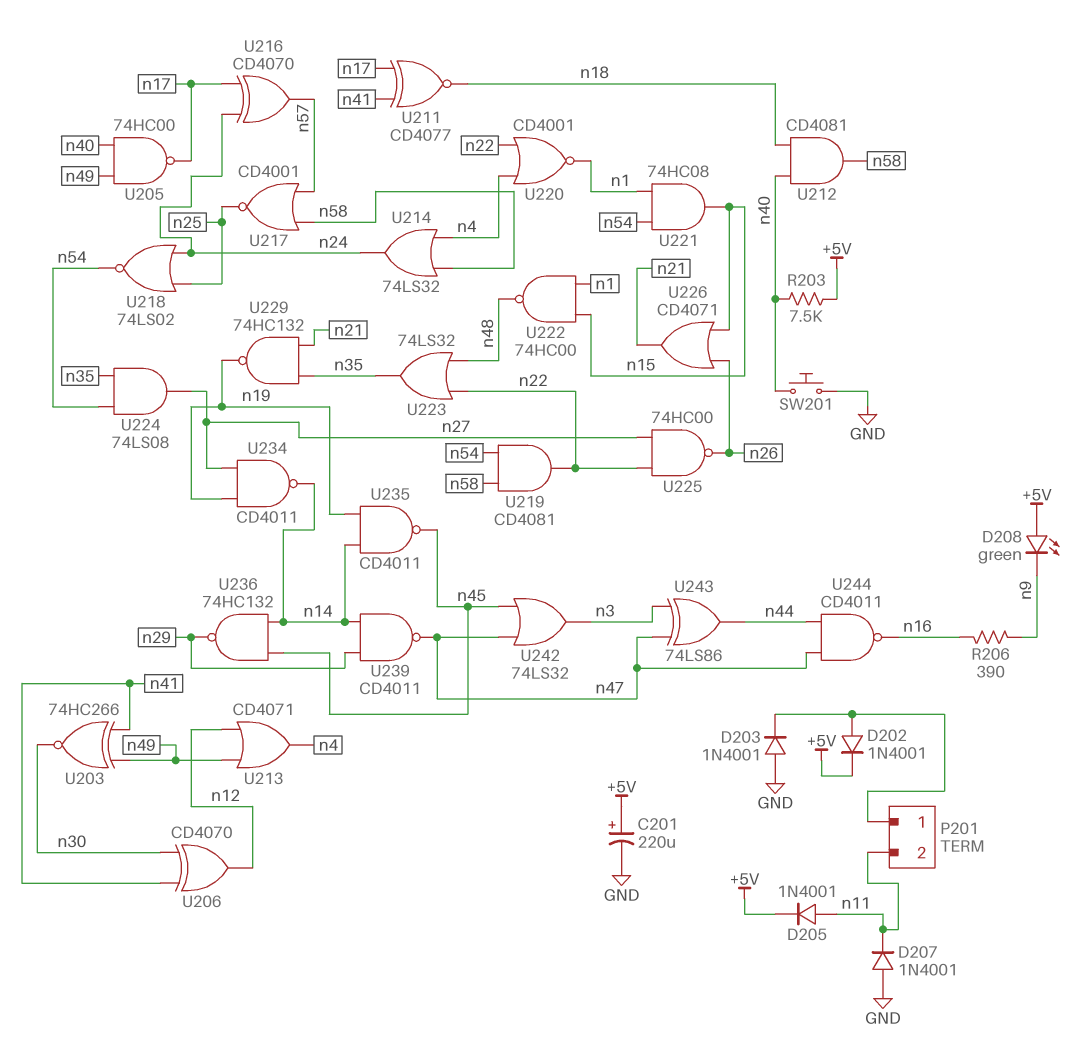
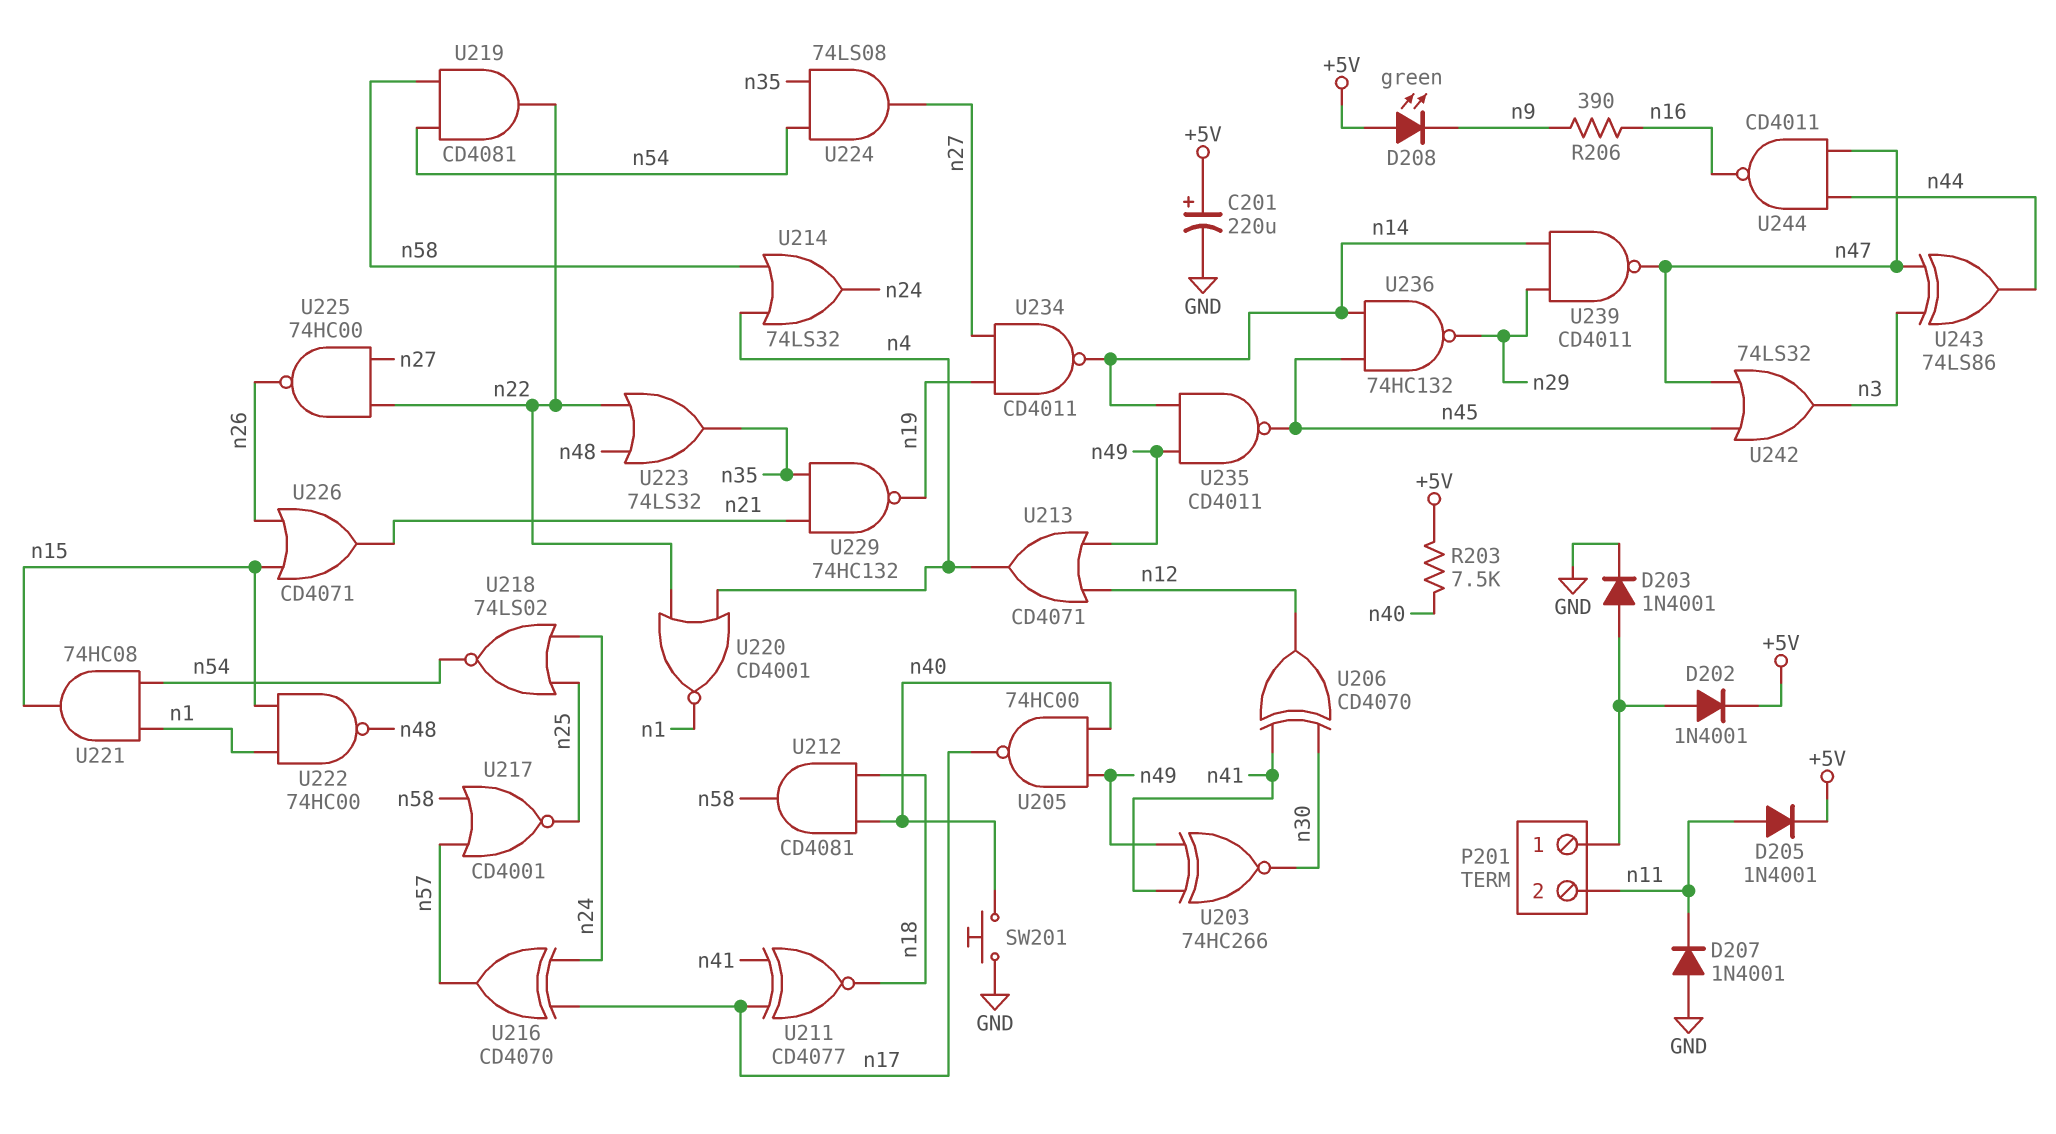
D203: diode 1N4001 (A GND, K P201/1) -> diode 1N4001 (A P201/1, K GND)
U235: NAND CD4011 (in n14, in n19, out n45) -> NAND CD4011 (in n14, in n49, out n45)

